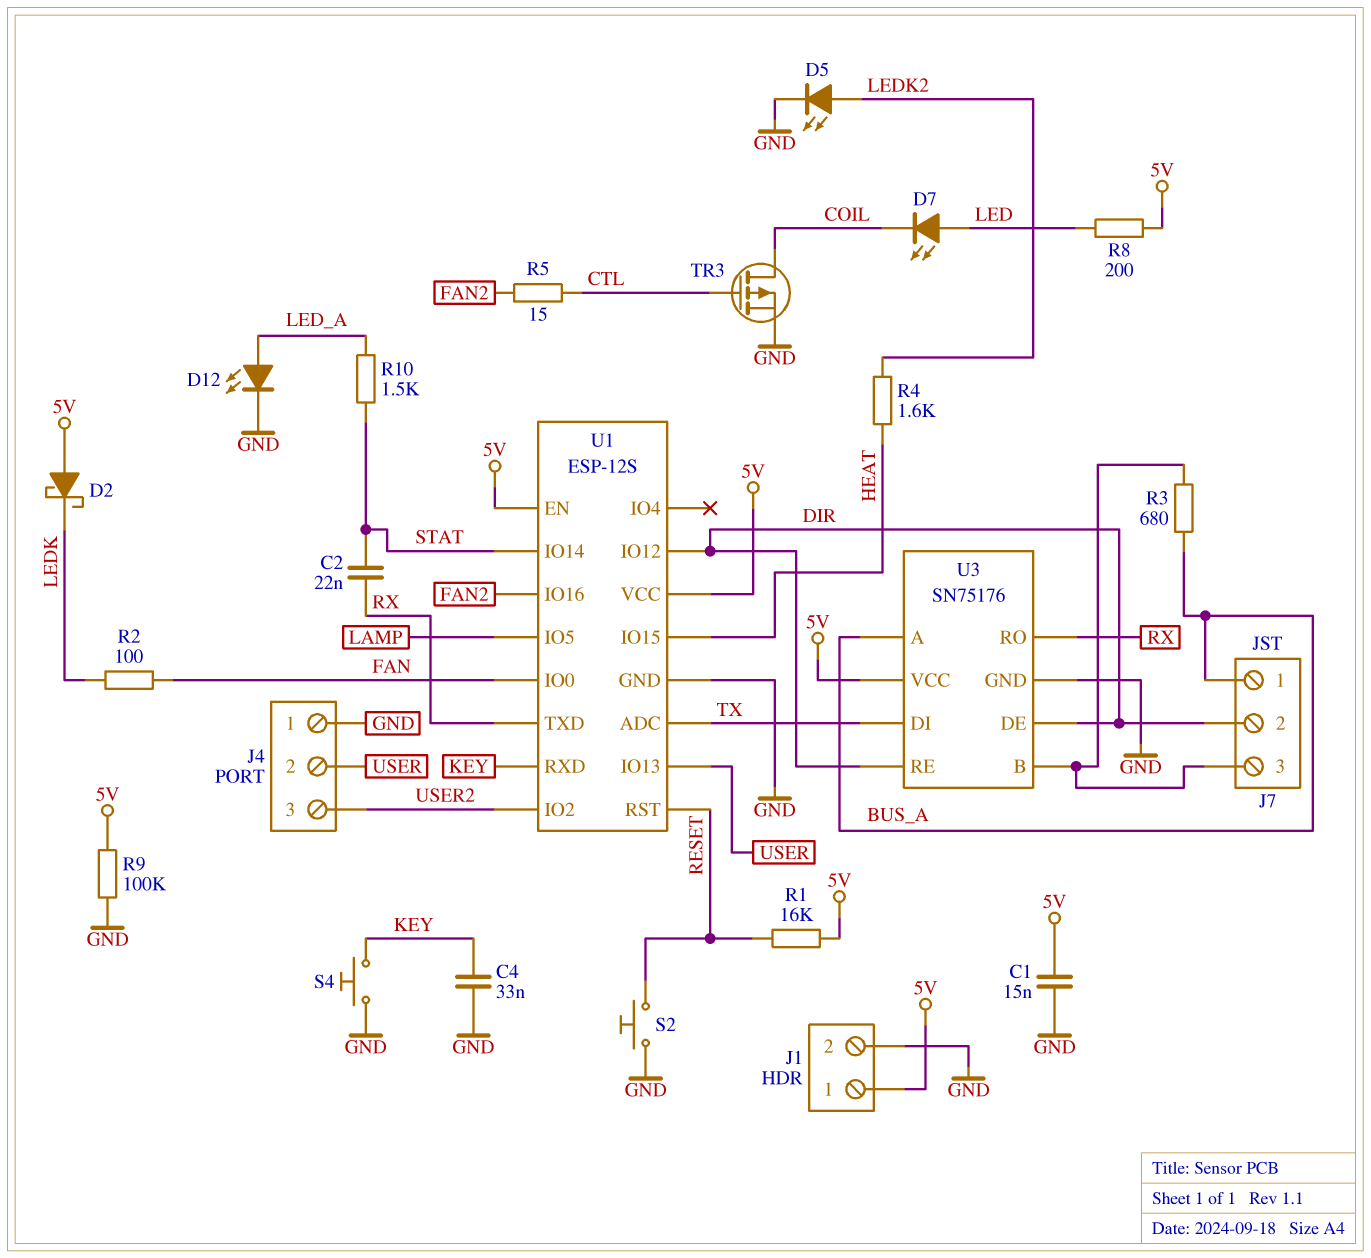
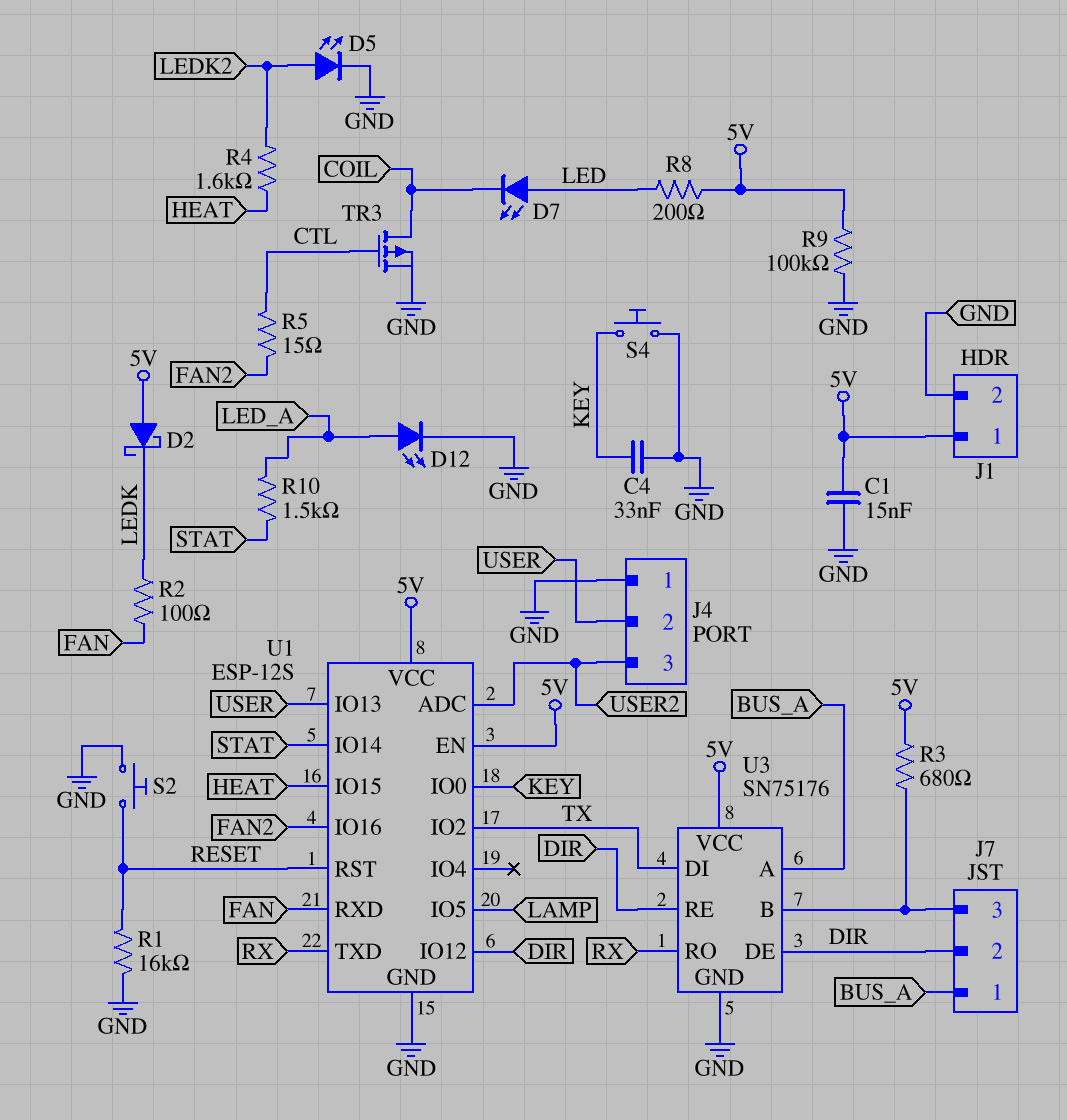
C2: 22nF (RX, STAT) -> none
R1: 16k (5V, RESET) -> 16k (GND, RESET)
R3: 680 (BUS_A, J7/3) -> 680 (5V, J7/3)
U1 pin ADC: TX -> USER2
U1 pin IO0: FAN -> KEY
U1 pin IO2: USER2 -> TX
U1 pin RXD: KEY -> FAN

